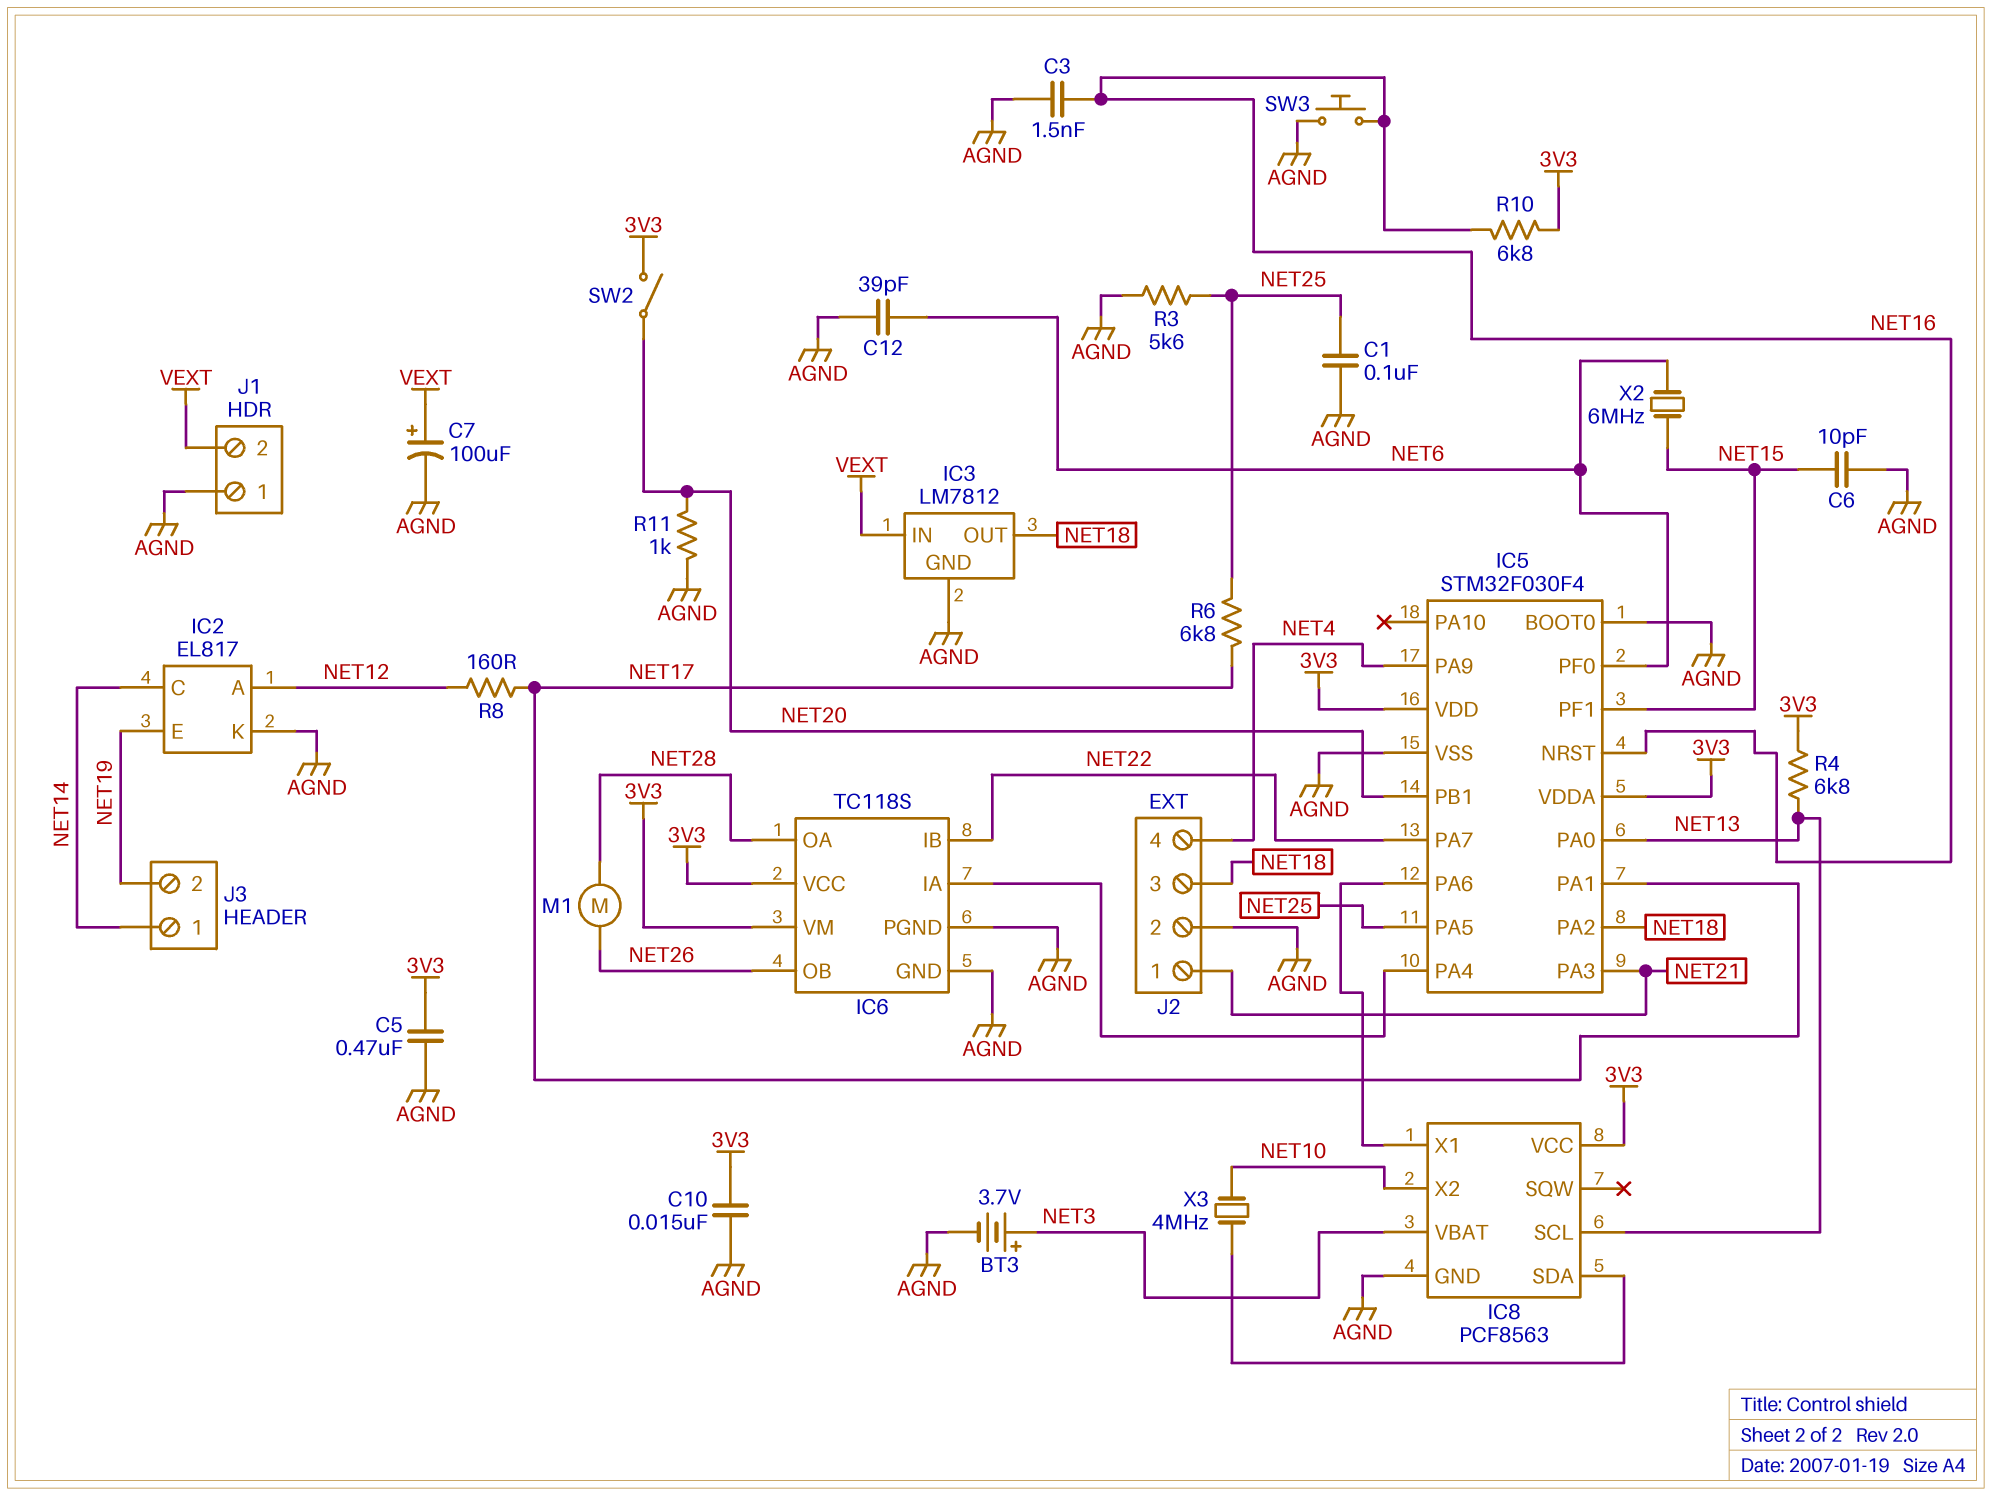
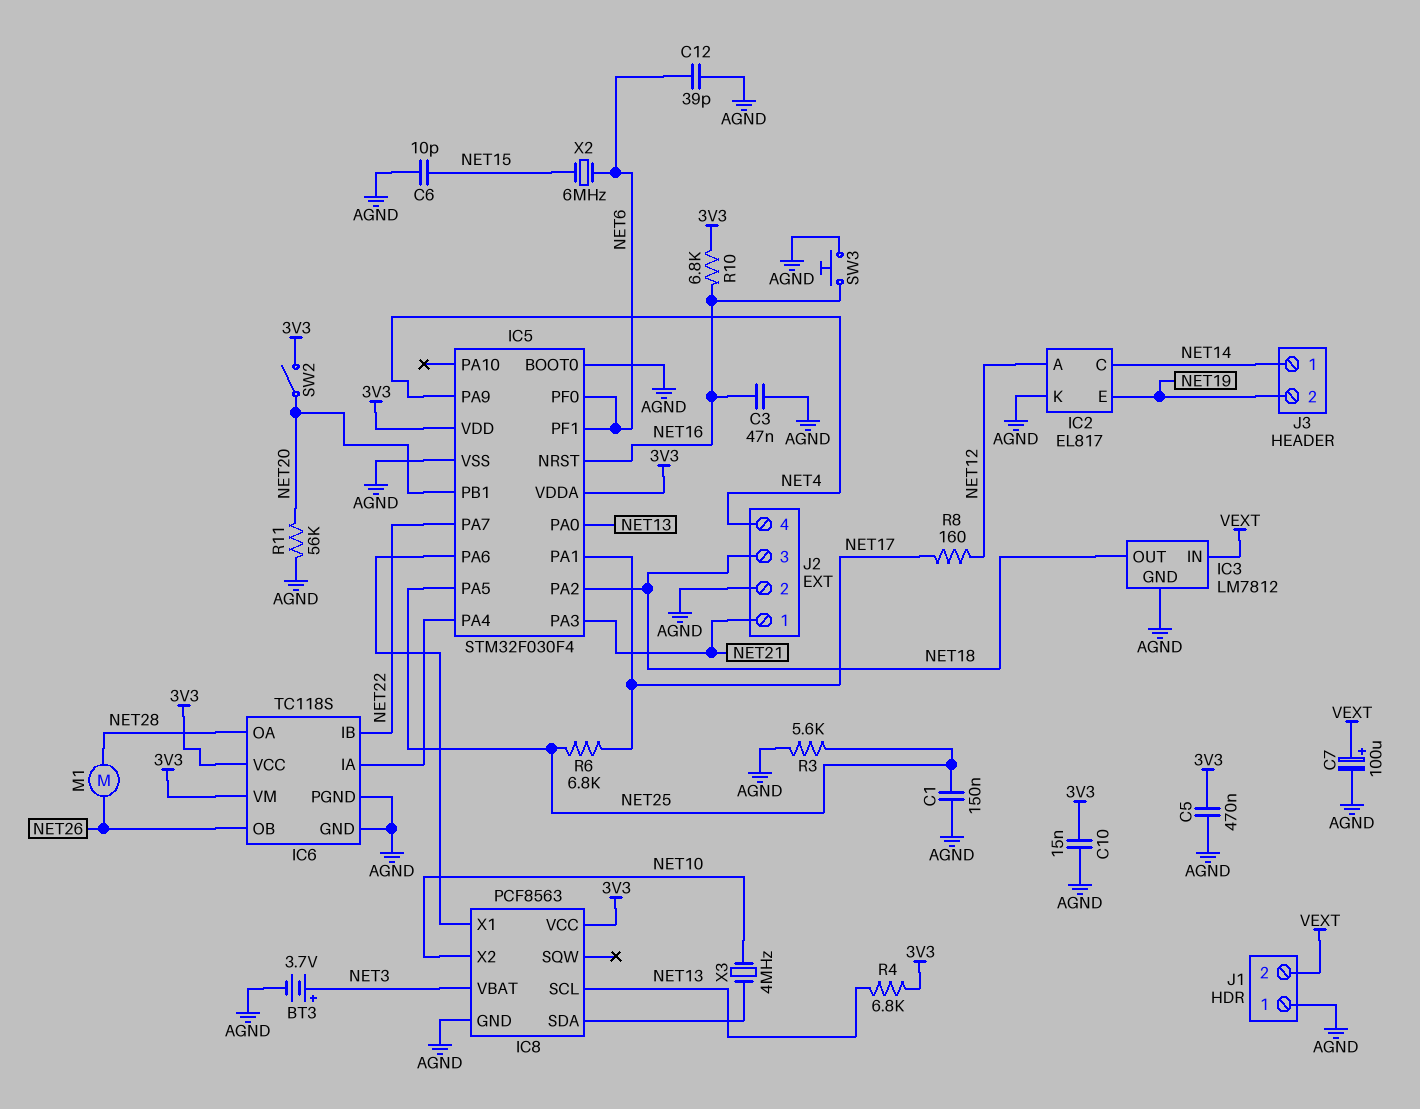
C1: 100nF (AGND, NET25) -> 150nF (AGND, NET25)
C3: 1.5nF (AGND, NET16) -> 47nF (AGND, NET16)
IC5 pin PF1: NET15 -> NET6
R11: 1k (AGND, NET20) -> 56k (AGND, NET20)

